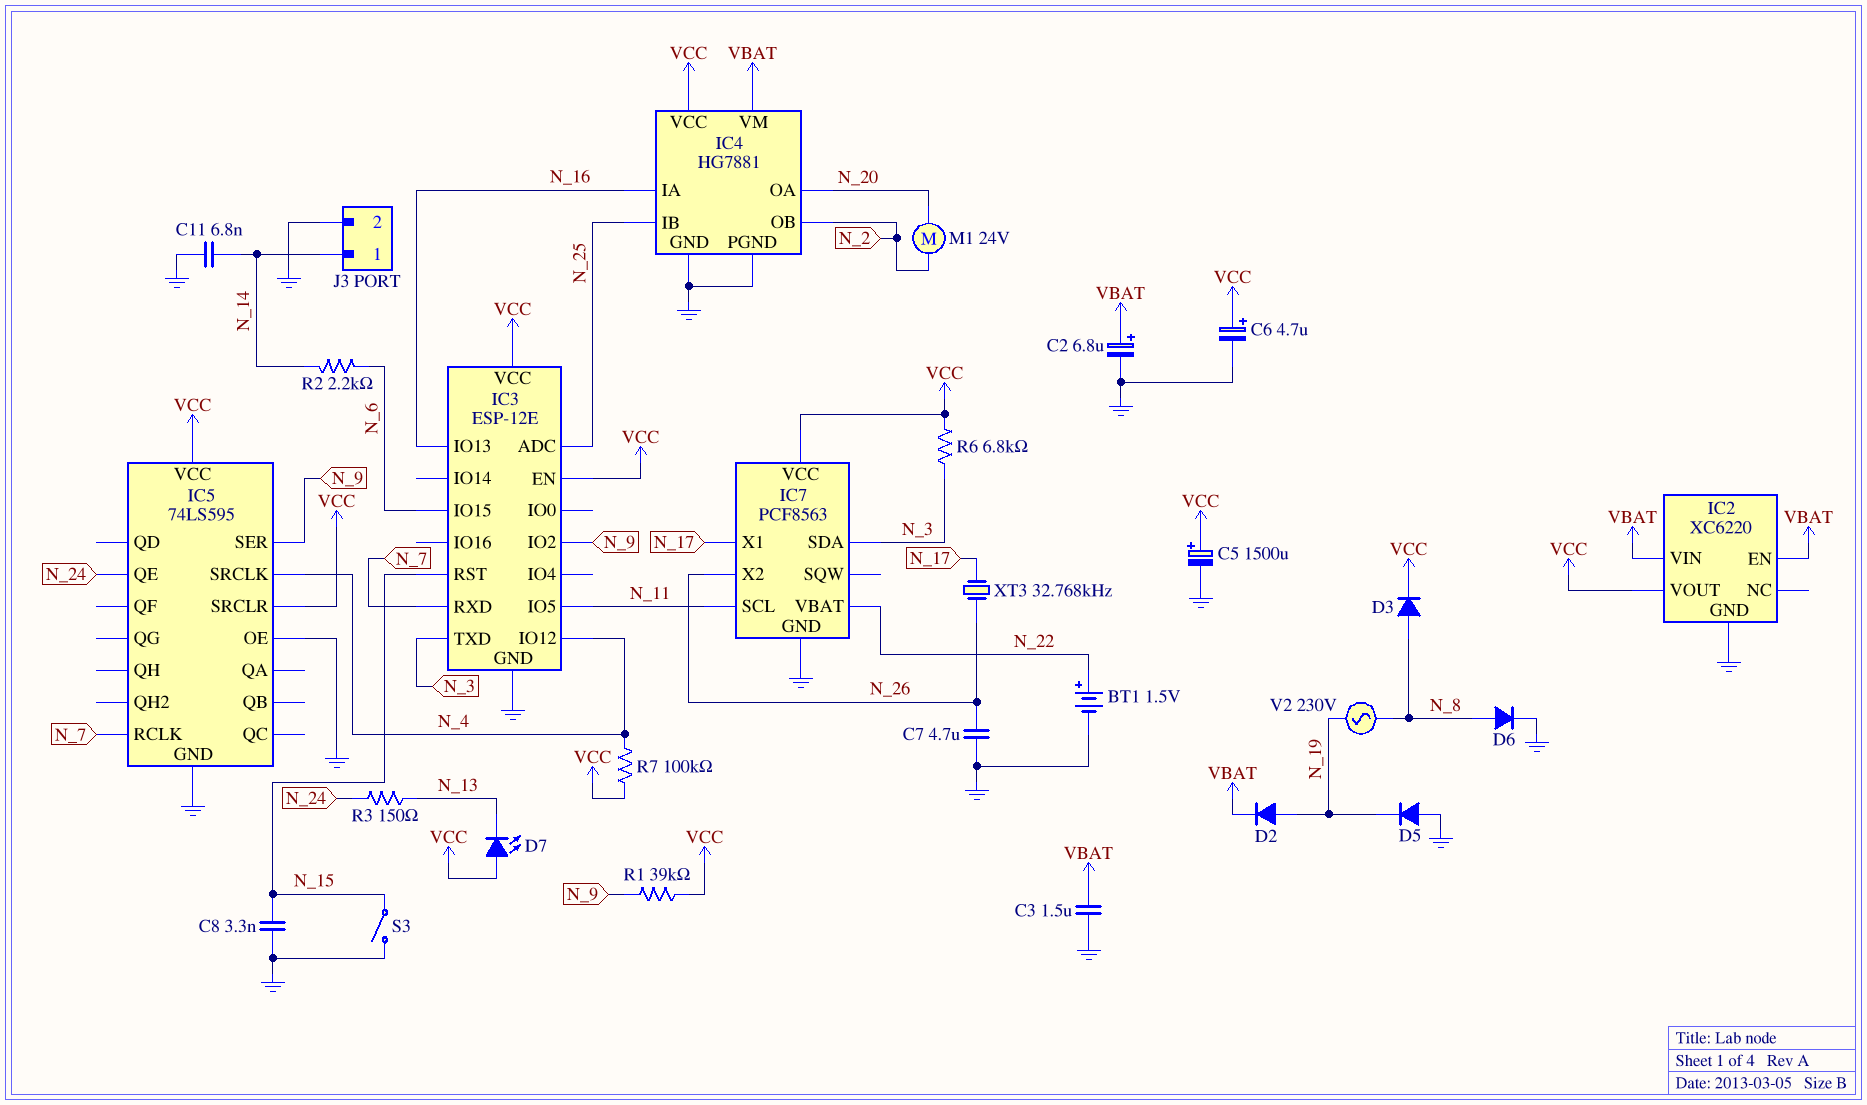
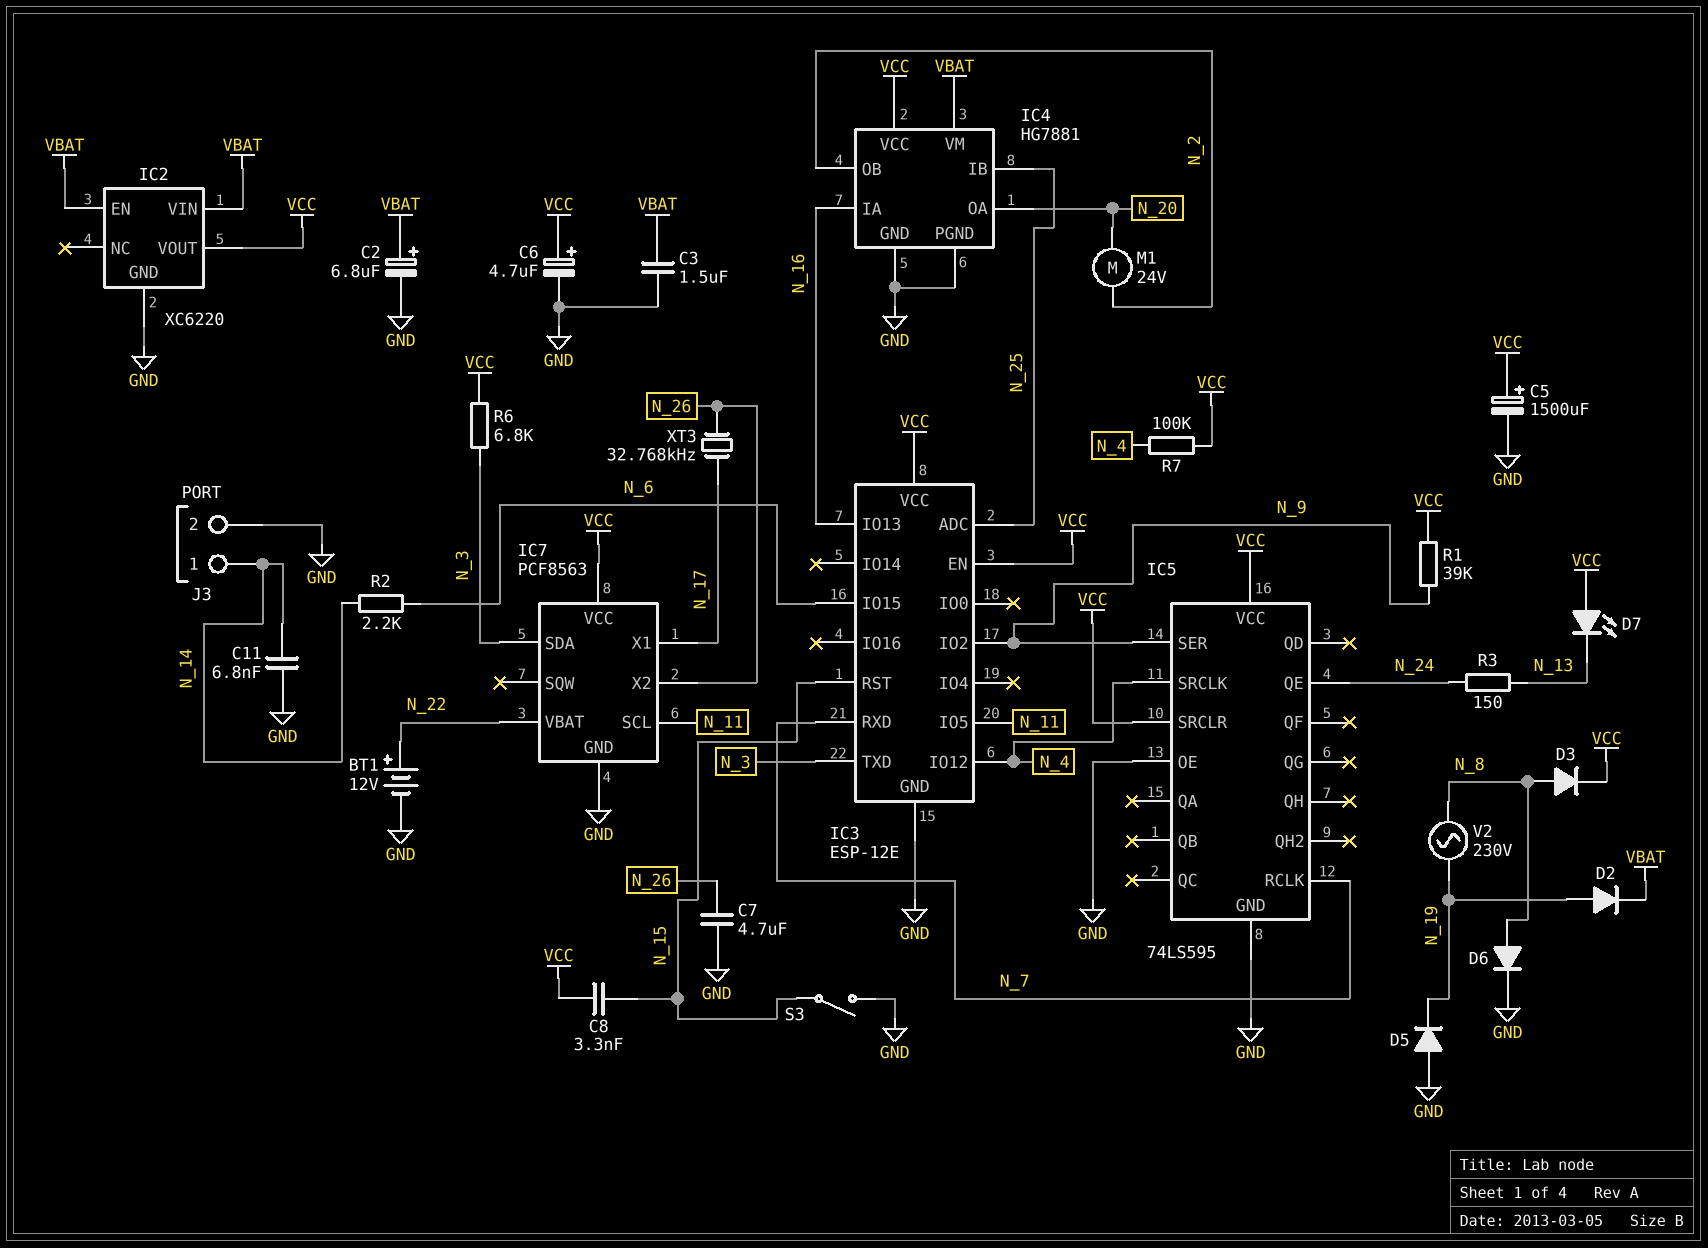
BT1: 1.5V (plus N_22, minus GND) -> 12V (plus N_22, minus GND)
C8: 3.3nF (GND, N_15) -> 3.3nF (N_15, VCC)

